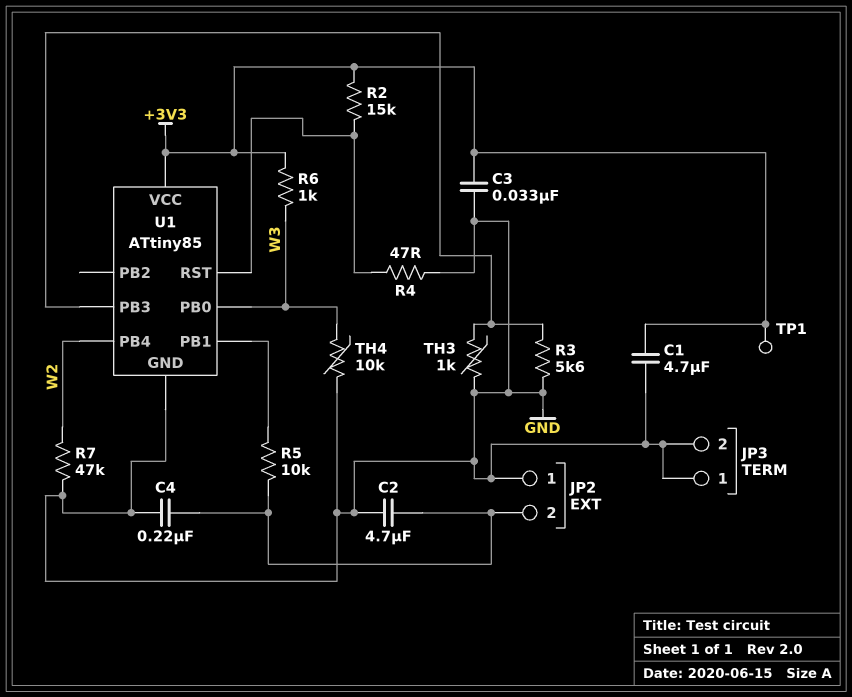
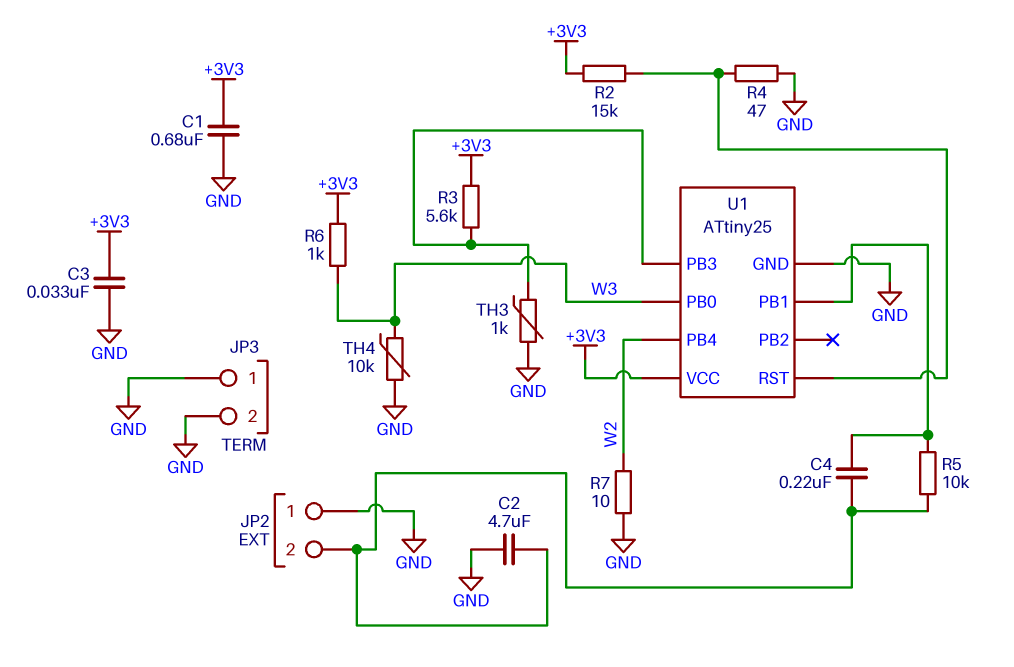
C1: 4.7uF (+3V3, GND) -> 680nF (+3V3, GND)
C4: 220nF (GND, JP2/2) -> 220nF (JP2/2, U1/PB1)
R3: 5.6k (GND, U1/PB3) -> 5.6k (+3V3, U1/PB3)
R7: 47k (GND, W2) -> 10 (GND, W2)
TP1: test point (+3V3) -> none
U1: ATtiny85 -> ATtiny25

